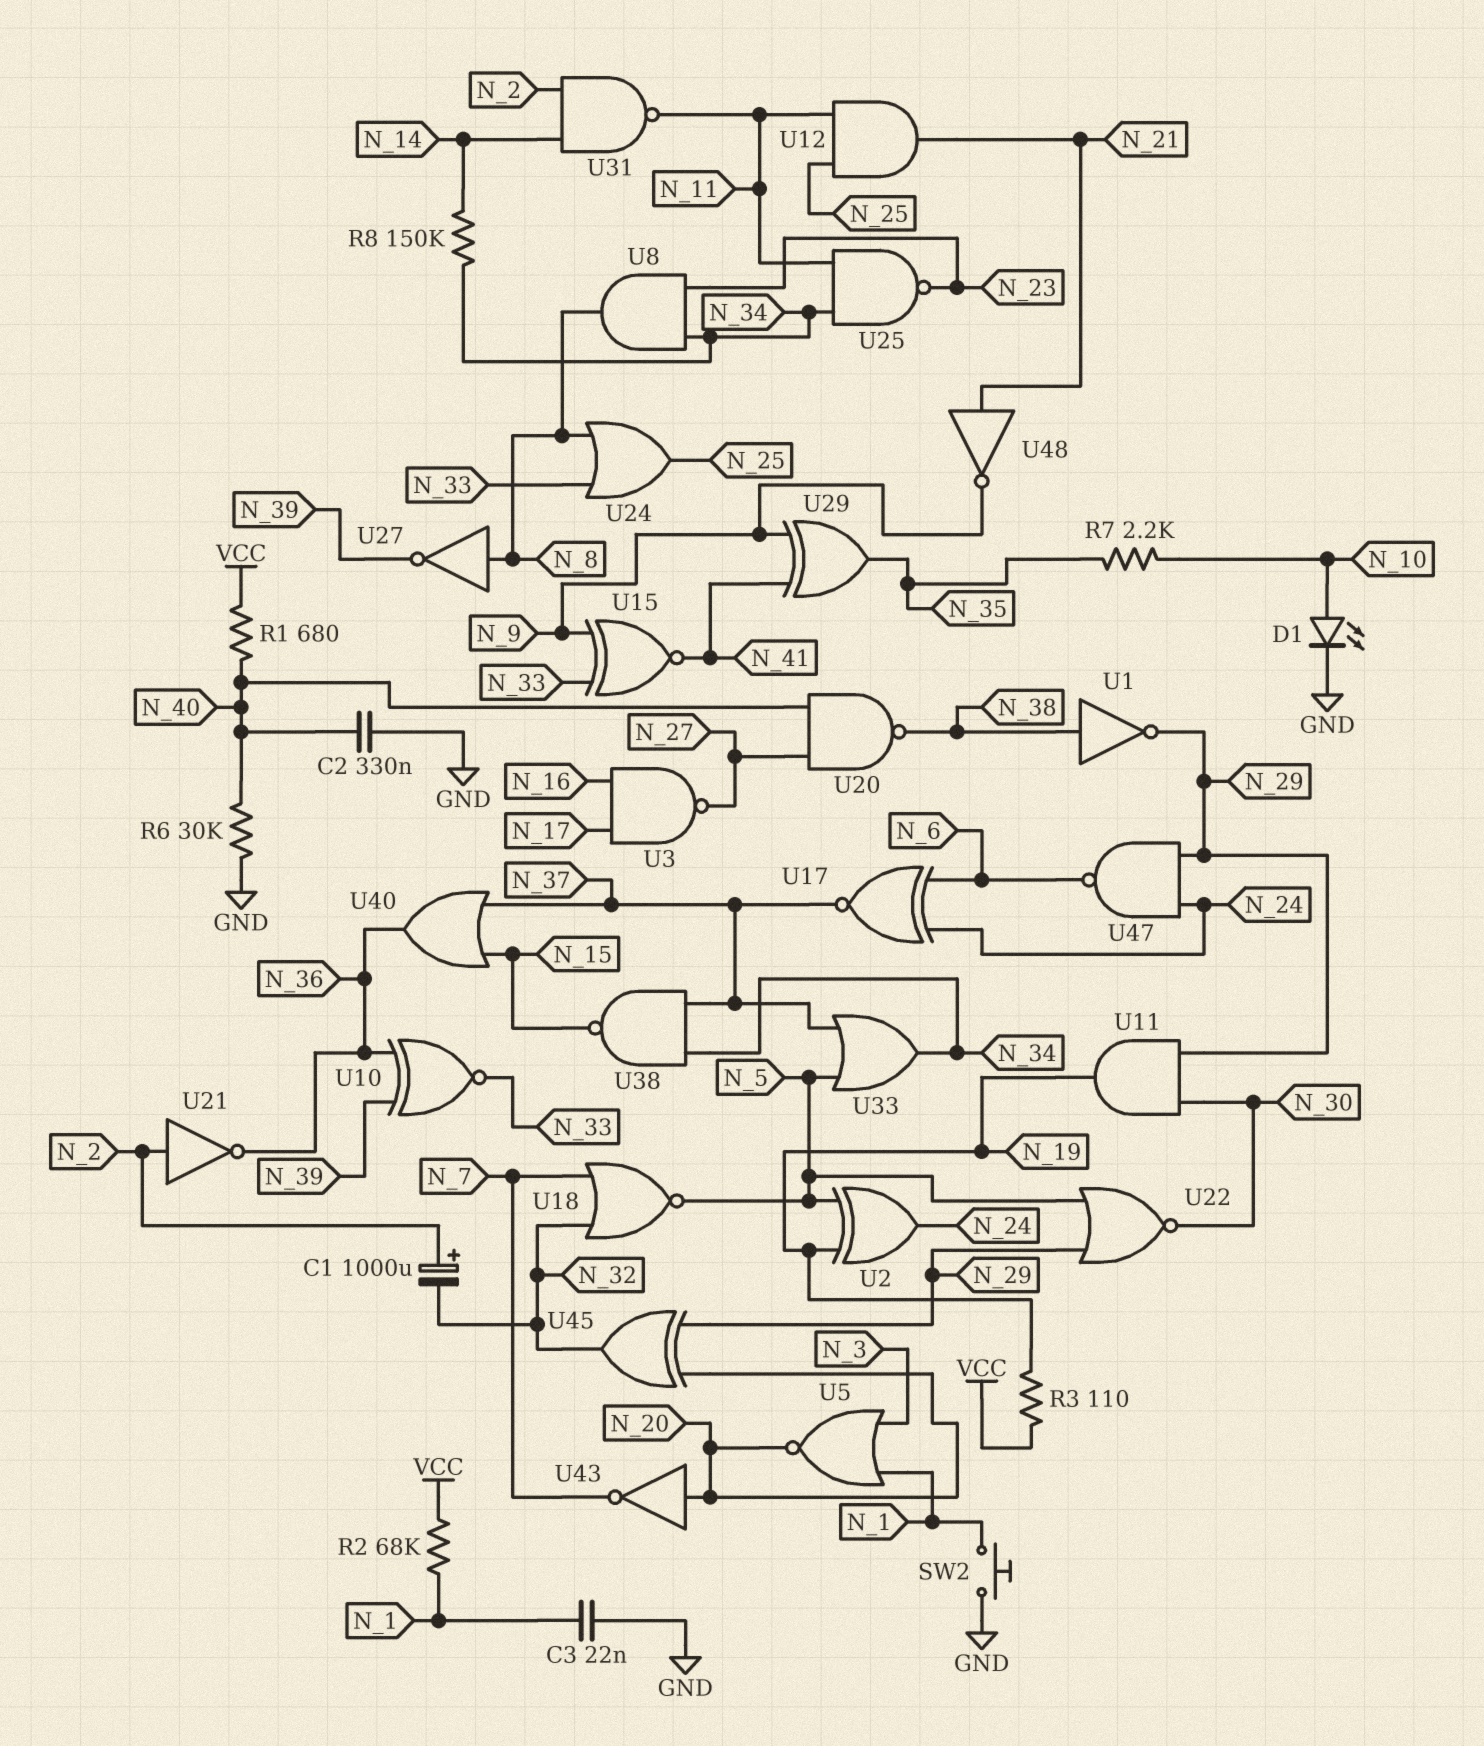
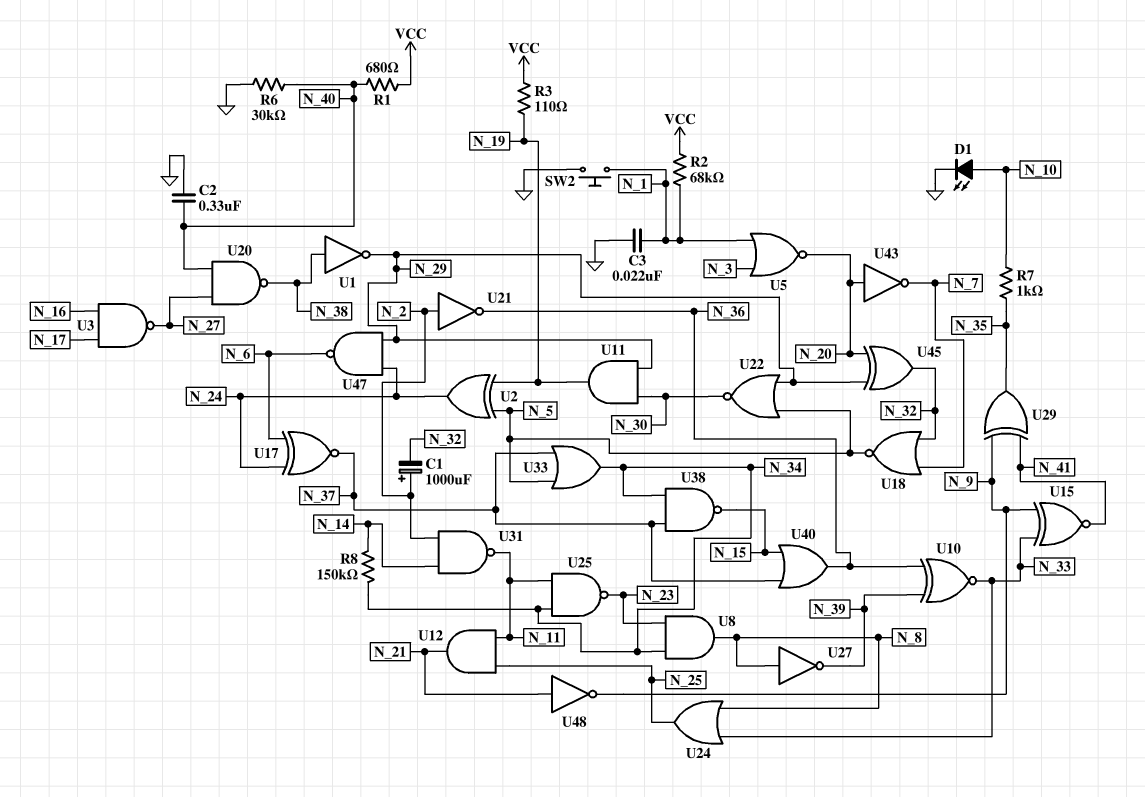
R7: 2.2k (N_10, N_35) -> 1k (N_10, N_35)

